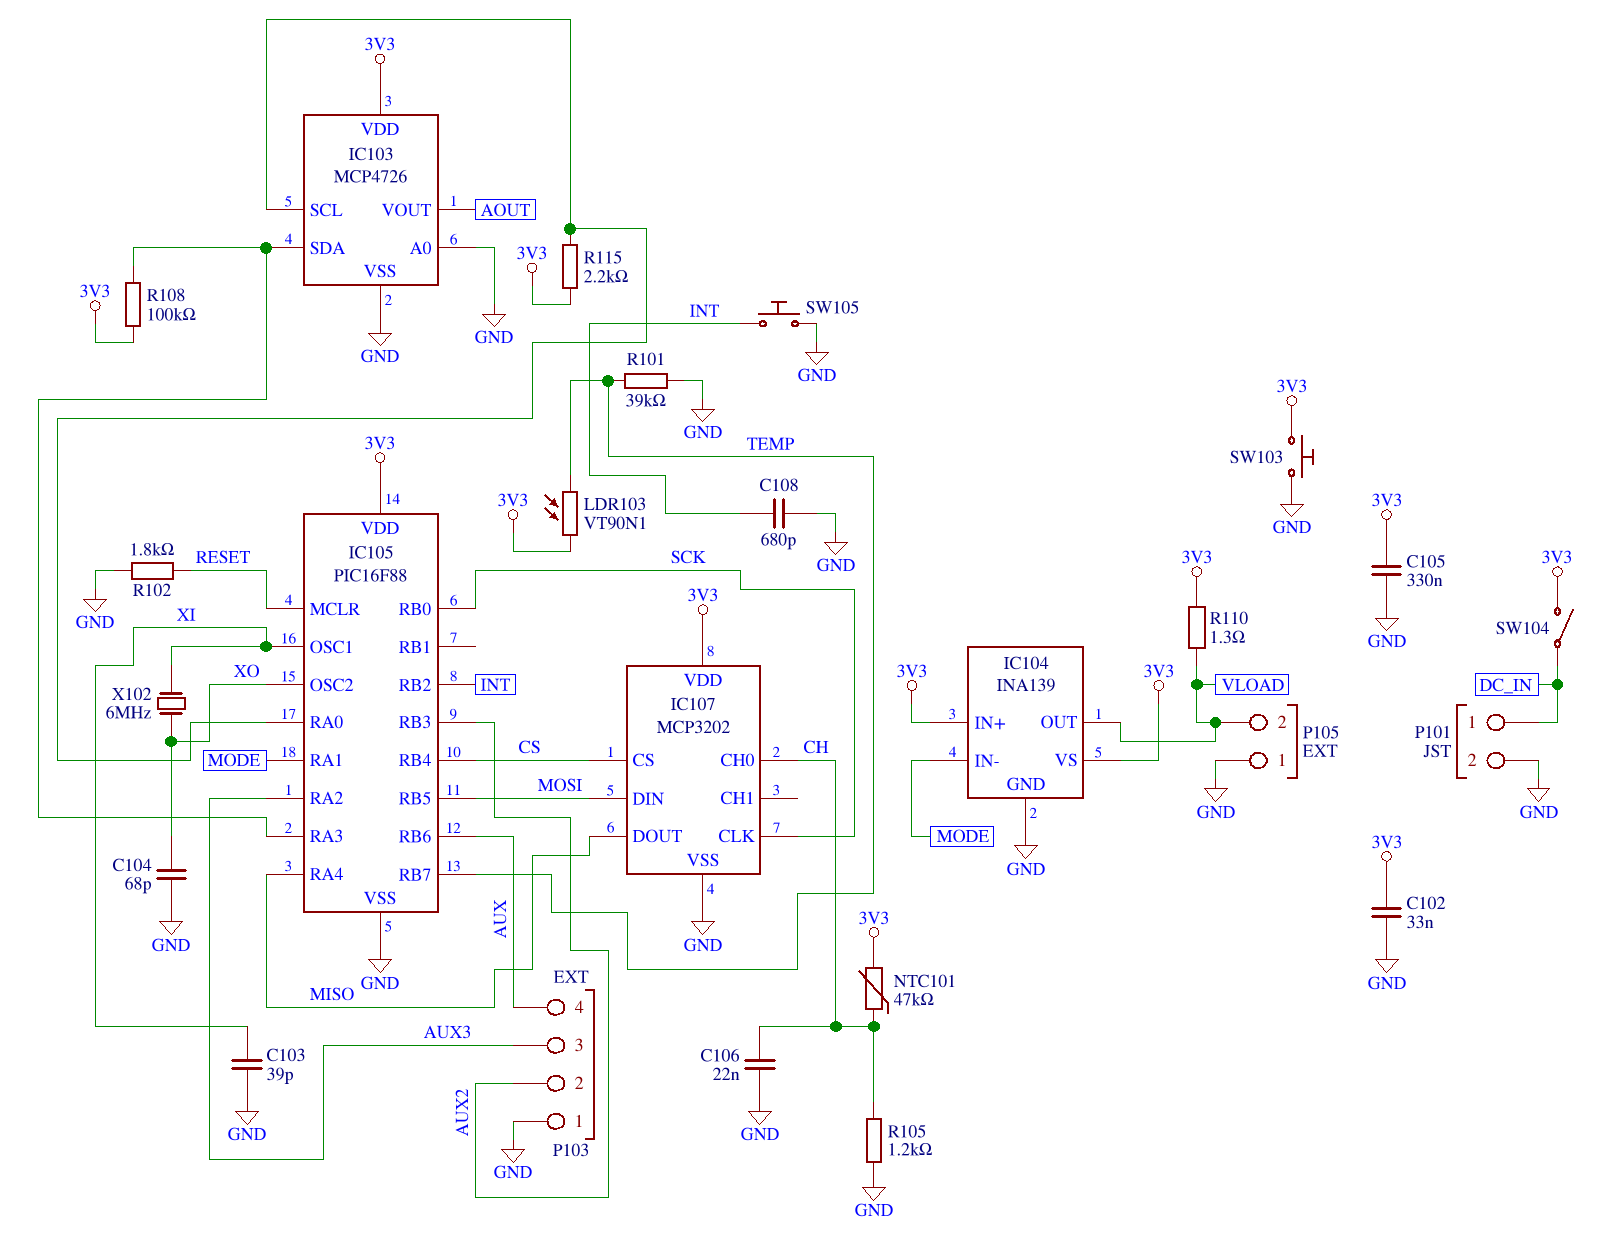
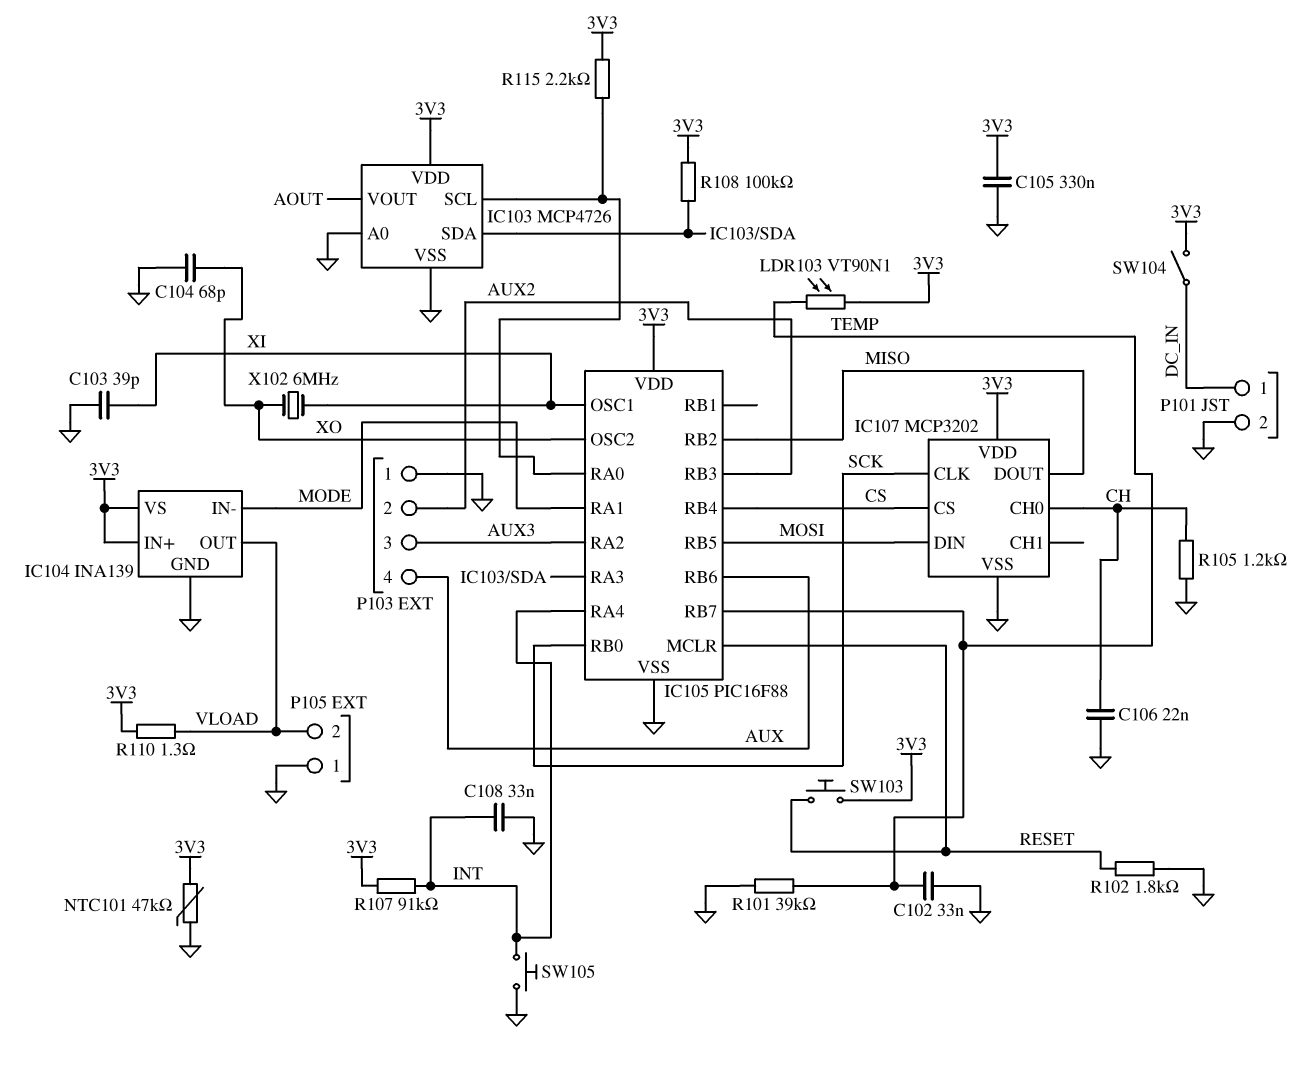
C102: 33nF (3V3, GND) -> 33nF (GND, TEMP)
C108: 680pF (GND, INT) -> 33nF (GND, INT)
IC105 pin RA4: MISO -> INT
IC105 pin RB2: INT -> MISO
NTC101: 47k (3V3, CH) -> 47k (3V3, GND)
R107: none -> 91k (3V3, INT)
SW103: button (3V3, GND) -> button (3V3, RESET)

